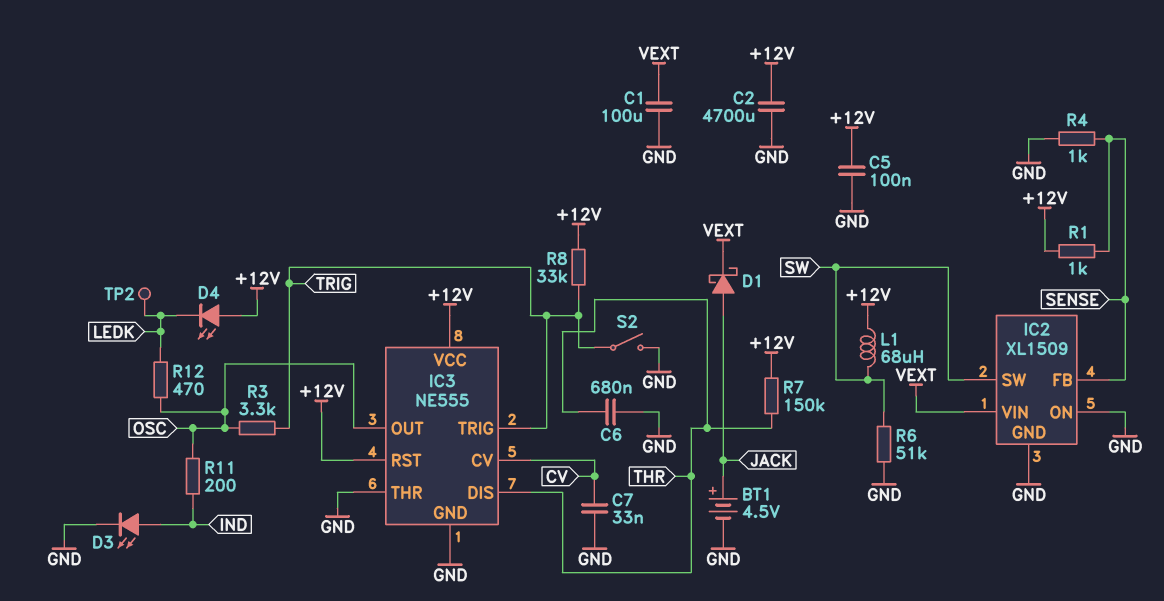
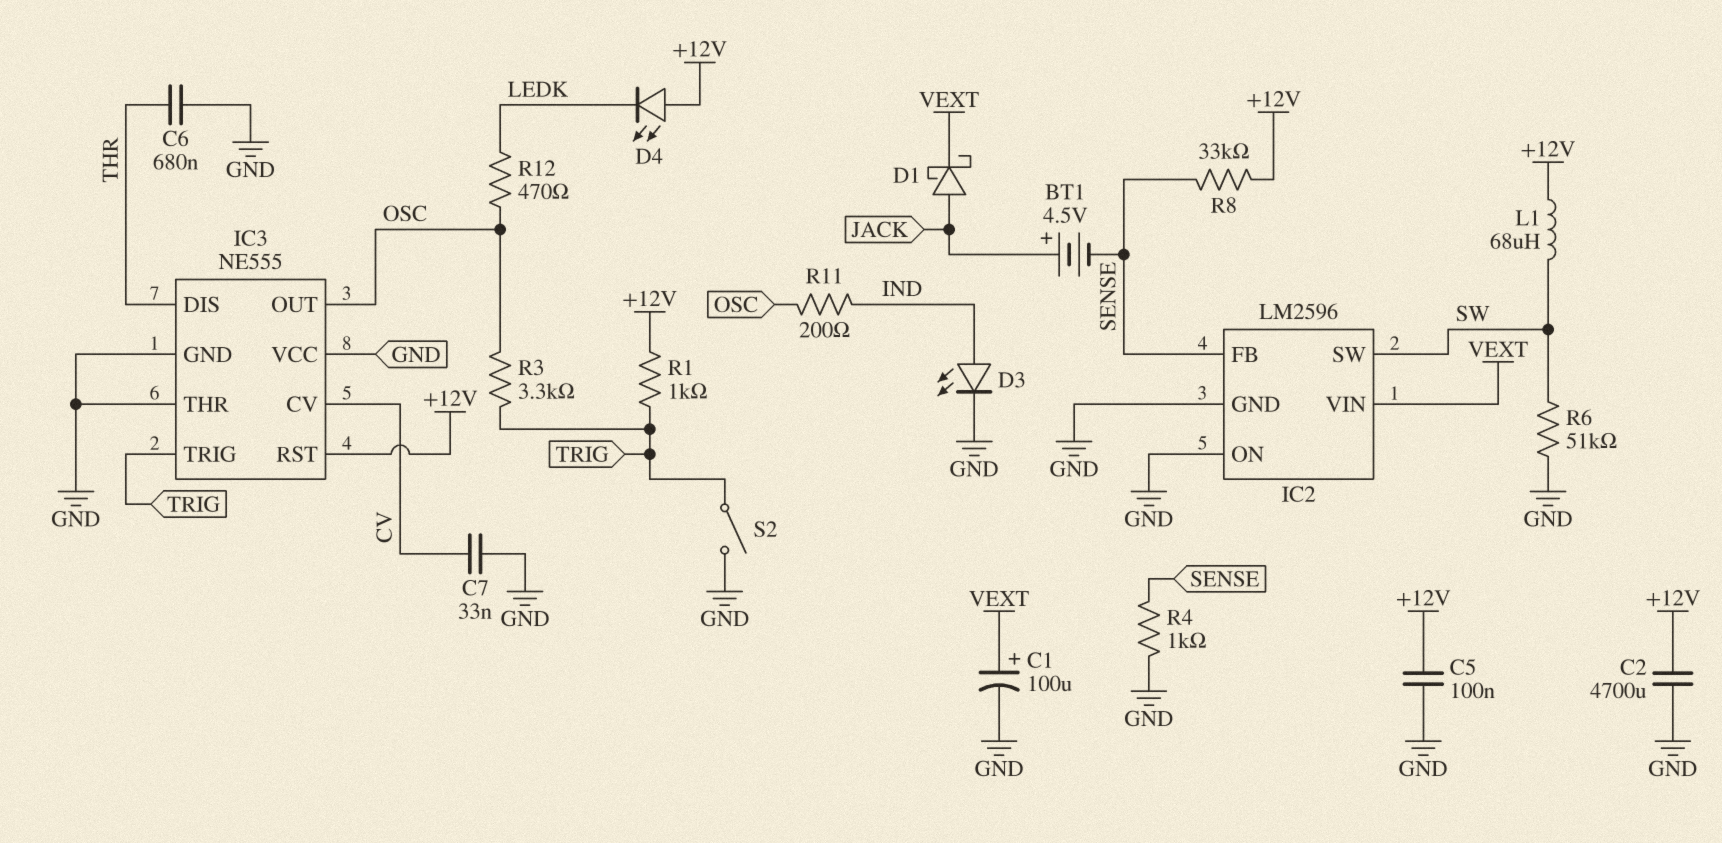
BT1: 4.5V (plus JACK, minus GND) -> 4.5V (plus JACK, minus SENSE)
C1: 100uF (GND, VEXT) -> 100uF (plus VEXT, minus GND)
IC2: XL1509 -> LM2596
IC3 pin VCC: +12V -> GND
R1: 1k (+12V, SENSE) -> 1k (+12V, TRIG)
R7: 150k (+12V, THR) -> none
R8: 33k (+12V, TRIG) -> 33k (+12V, SENSE)
TP2: test point (LEDK) -> none

